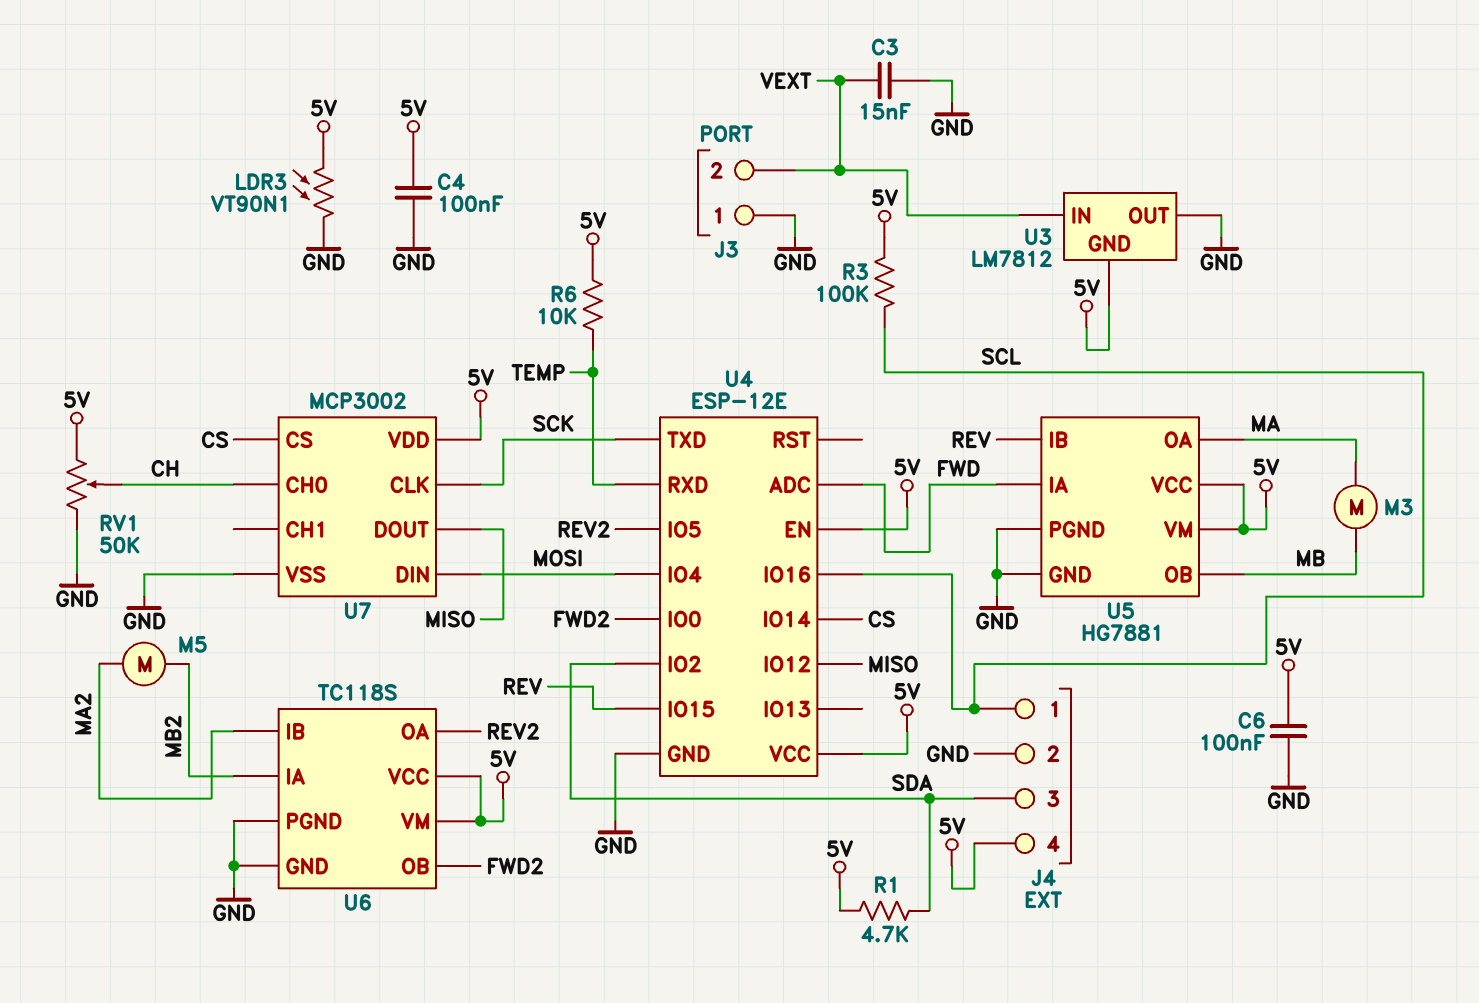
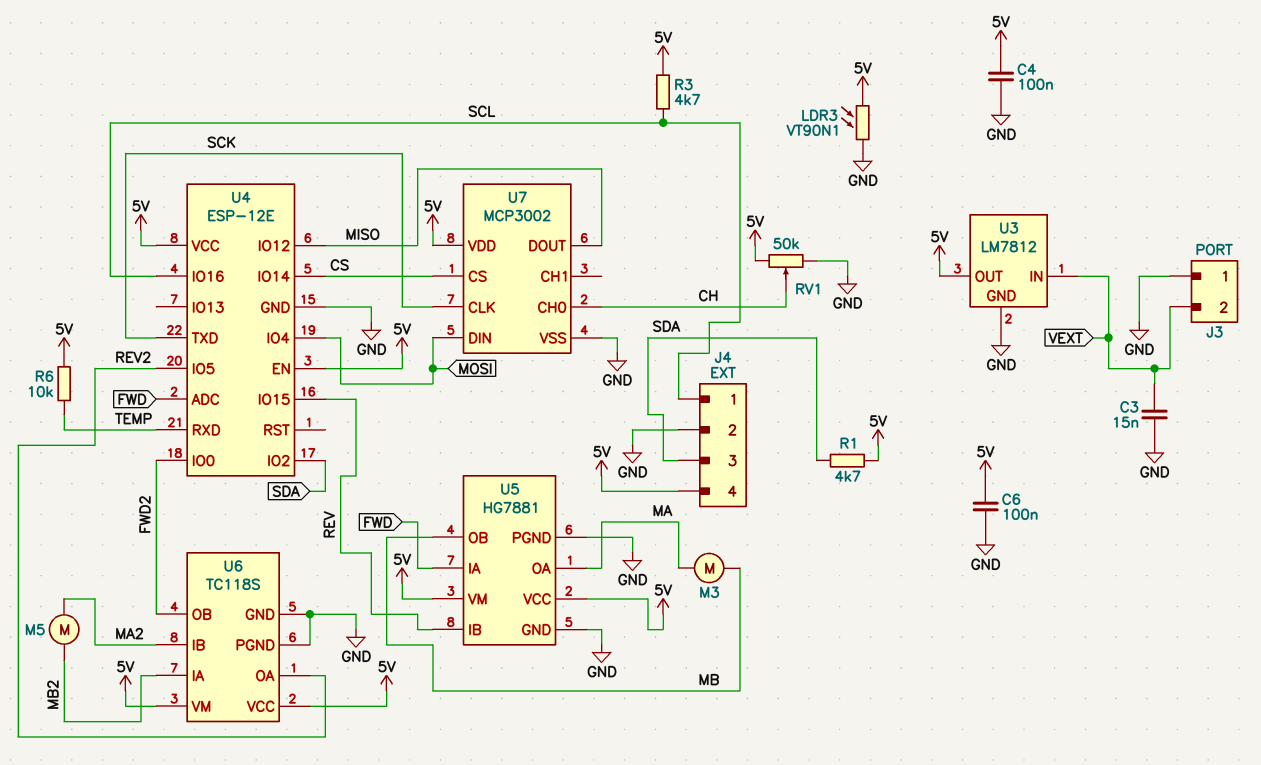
R3: 100k (5V, SCL) -> 4.7k (5V, SCL)
U3 pin GND: 5V -> GND
U3 pin OUT: GND -> 5V

